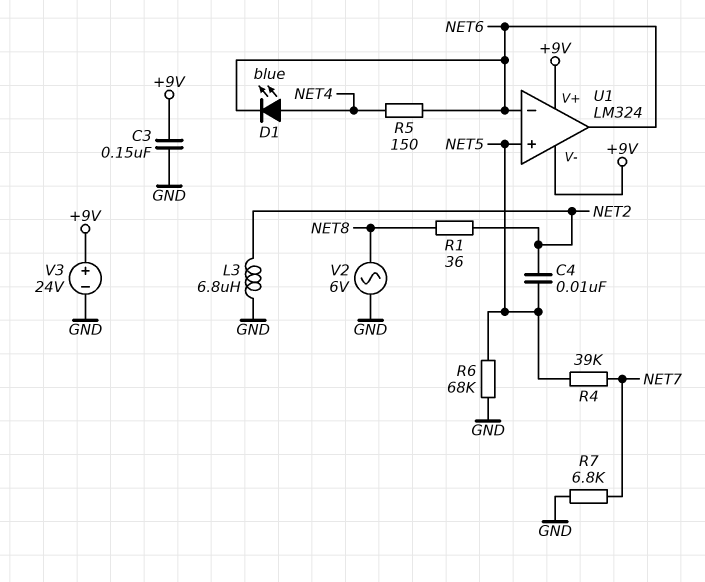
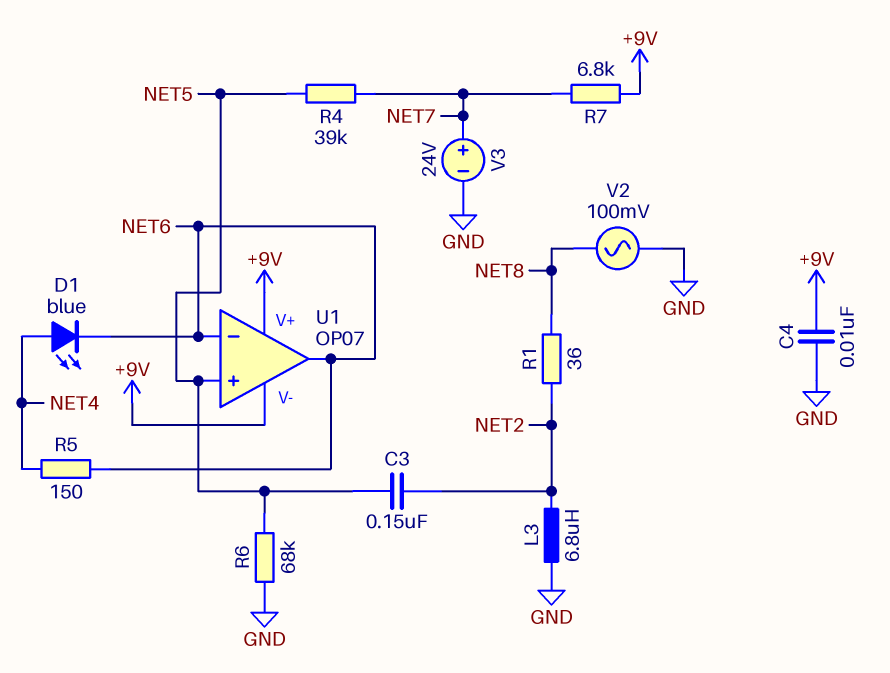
C3: 150nF (+9V, GND) -> 150nF (NET2, NET5)
C4: 10nF (NET2, NET5) -> 10nF (+9V, GND)
R7: 6.8k (GND, NET7) -> 6.8k (+9V, NET7)
U1: LM324 -> OP07
V2: AC 6V (GND, NET8) -> AC 100mV (GND, NET8)
V3: 24V (plus +9V, minus GND) -> 24V (plus NET7, minus GND)

